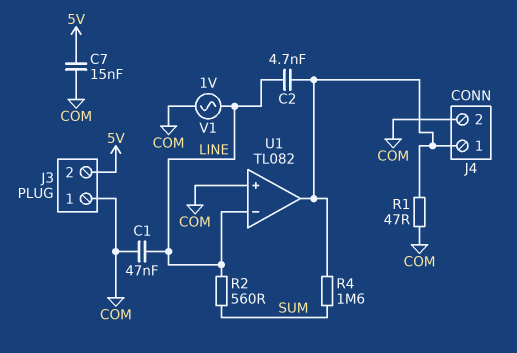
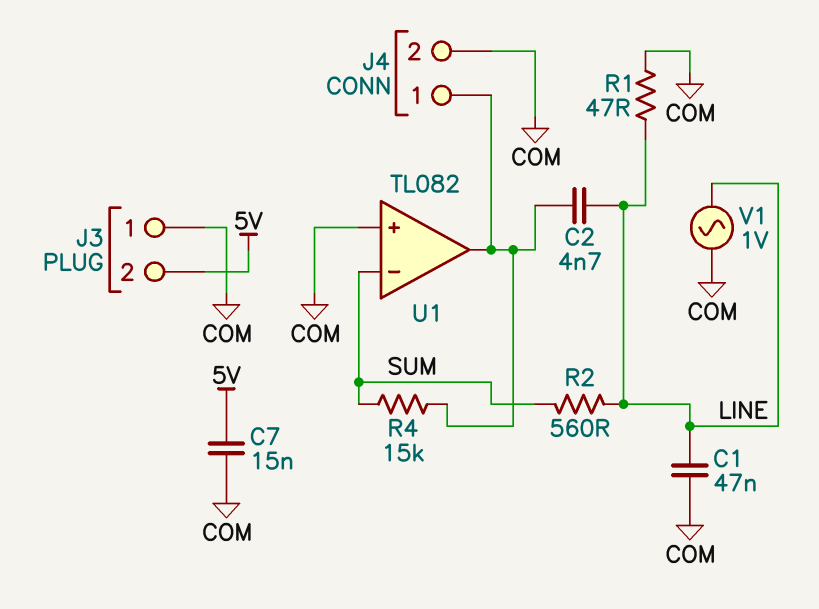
R1: 47 (COM, J4/1) -> 47 (COM, LINE)
R4: 1.6M (J4/1, SUM) -> 15k (J4/1, SUM)
U1 pin in-: LINE -> SUM

